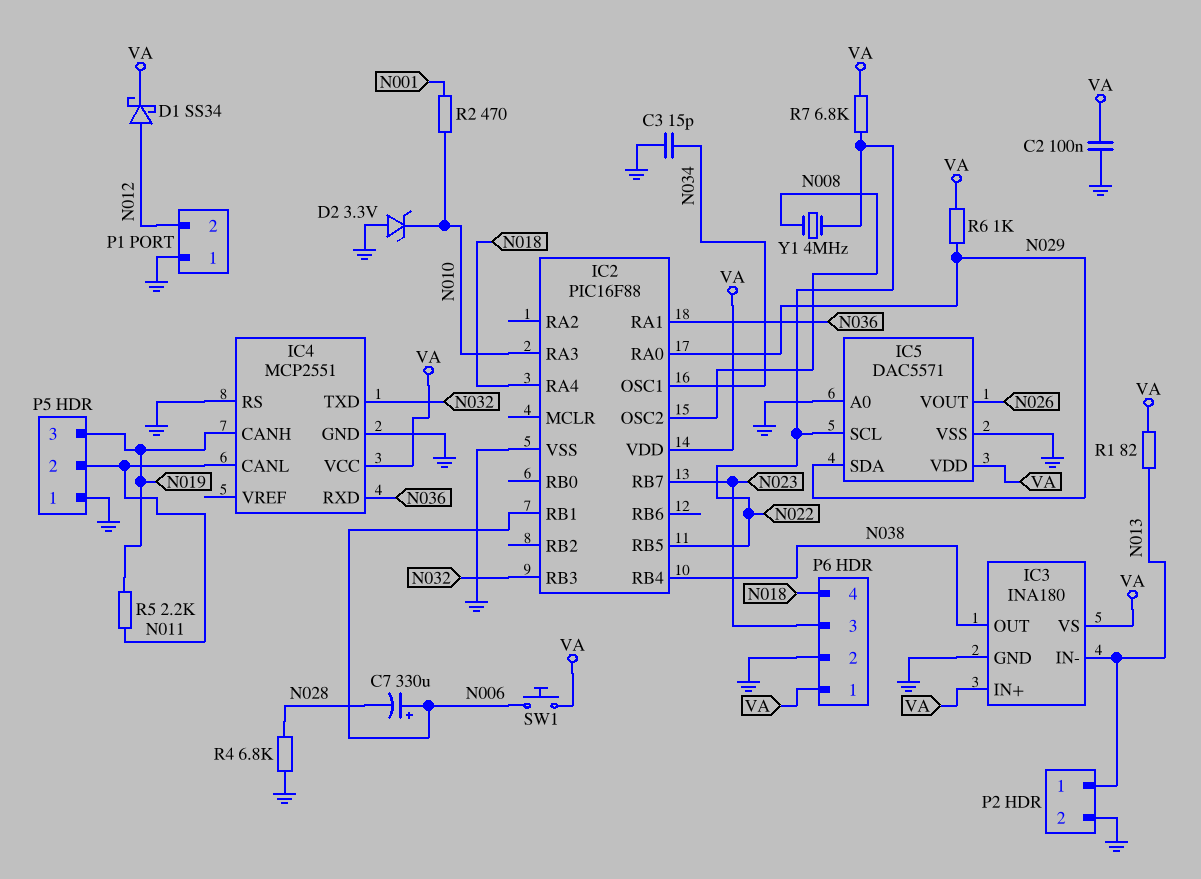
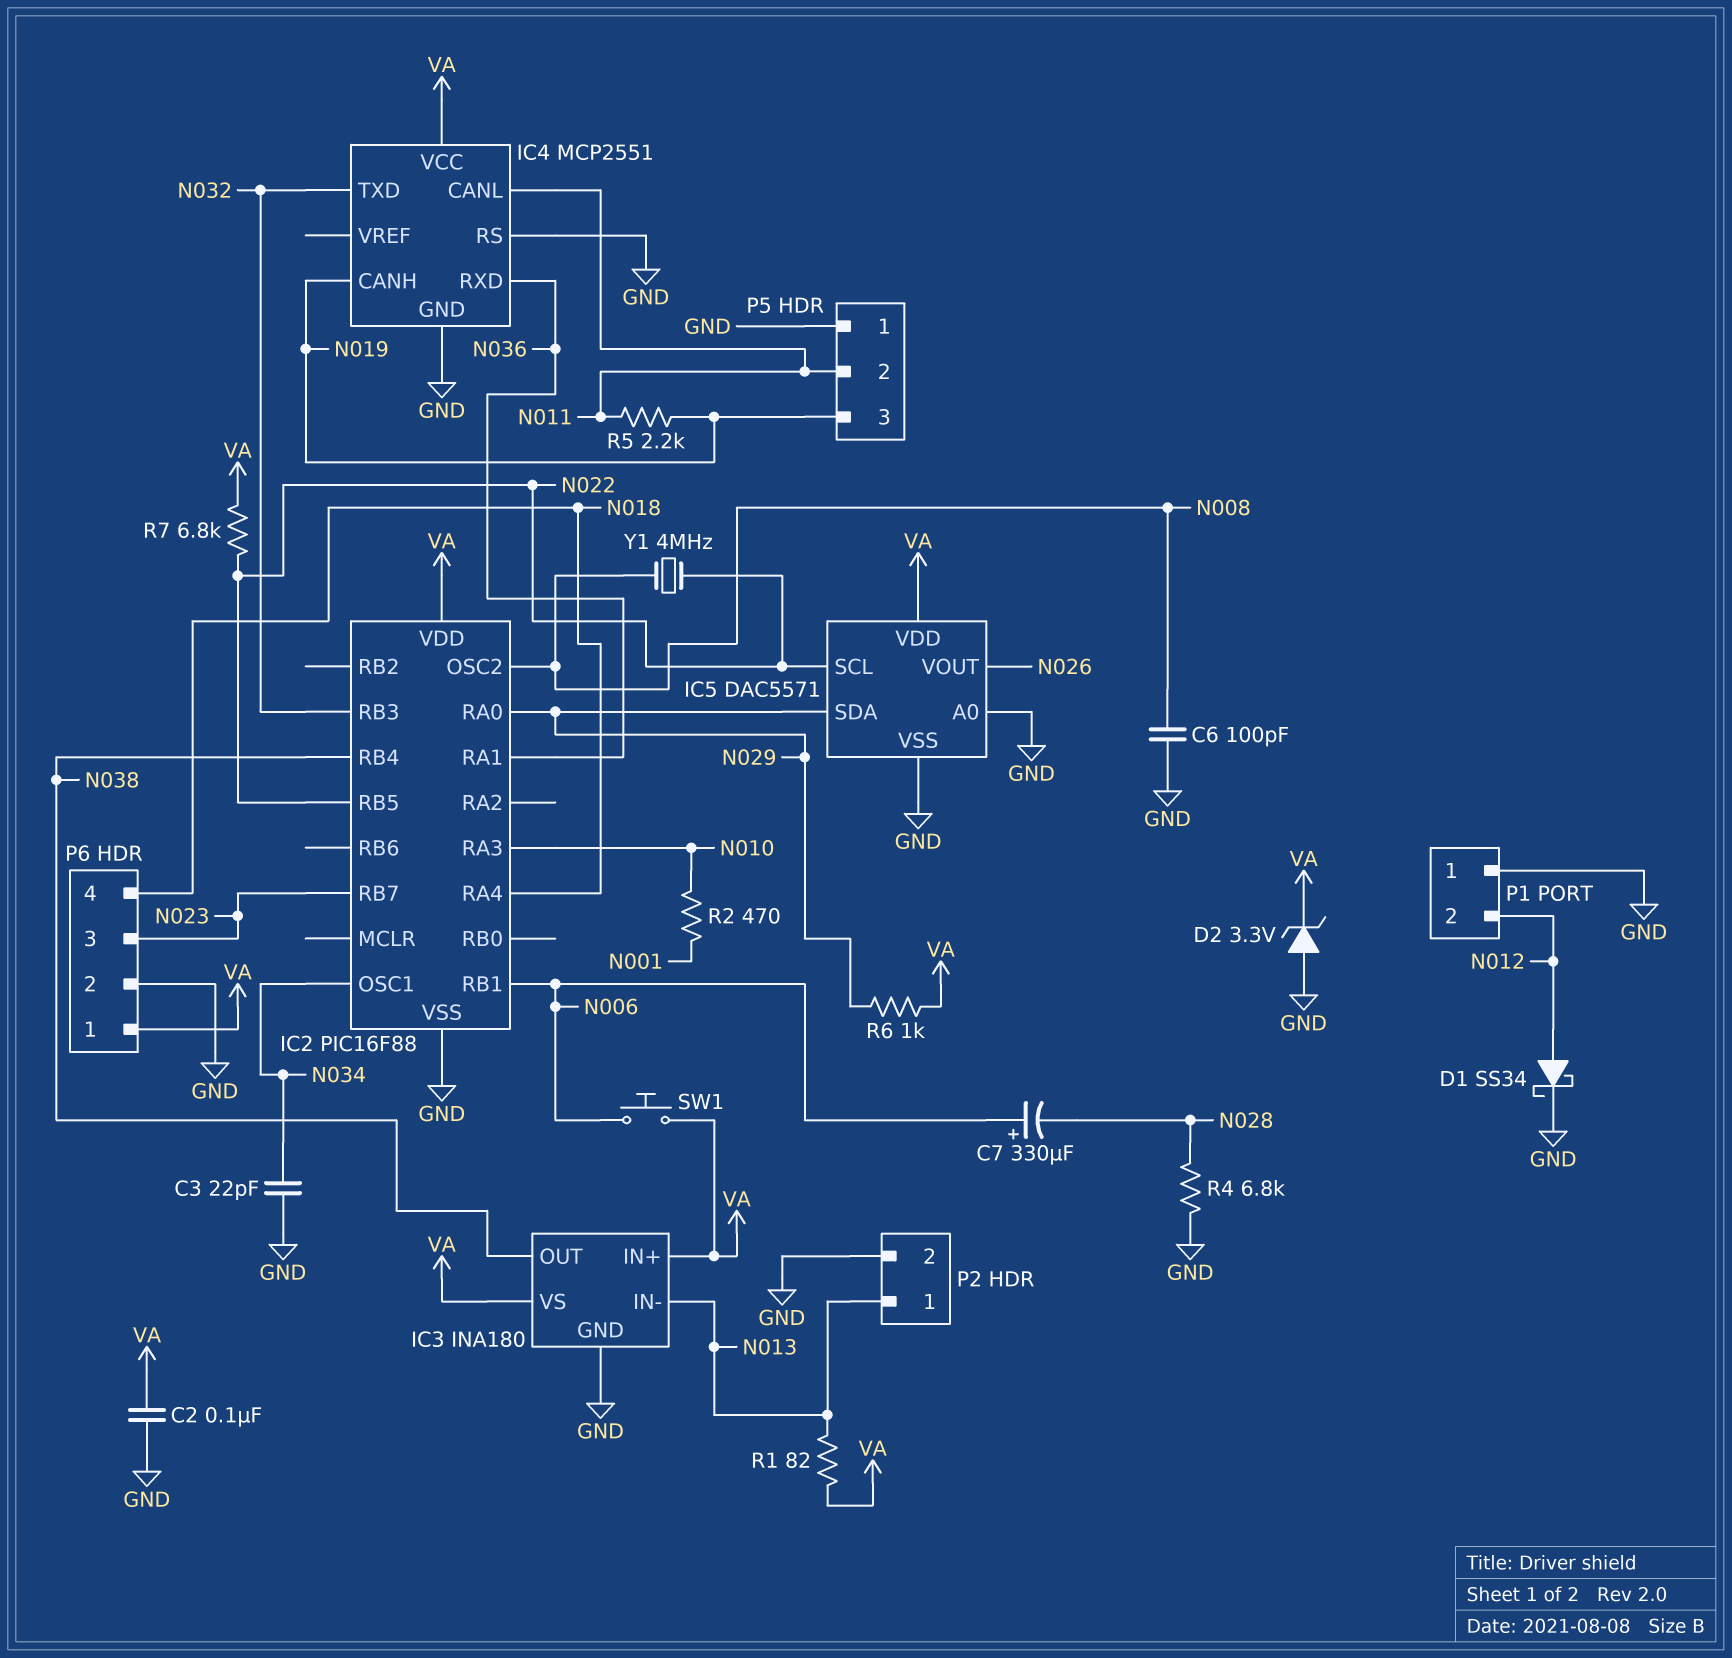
C3: 15pF (GND, N034) -> 22pF (GND, N034)
C6: none -> 100pF (GND, N008)
D1: schottky SS34 (A N012, K VA) -> schottky SS34 (A N012, K GND)
D2: zener 3.3V (A GND, K N010) -> zener 3.3V (A GND, K VA)

